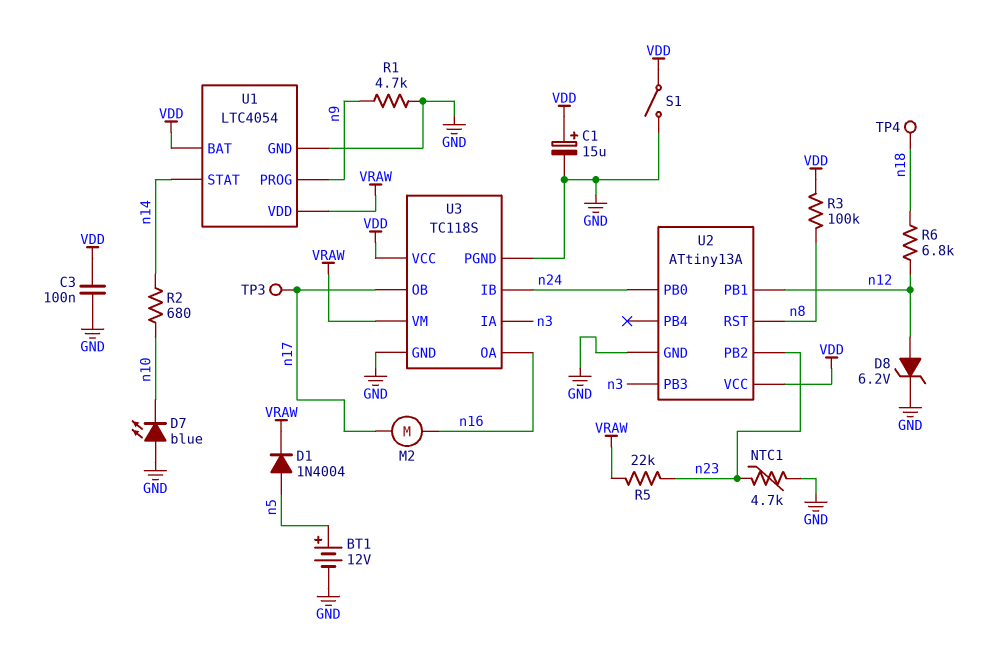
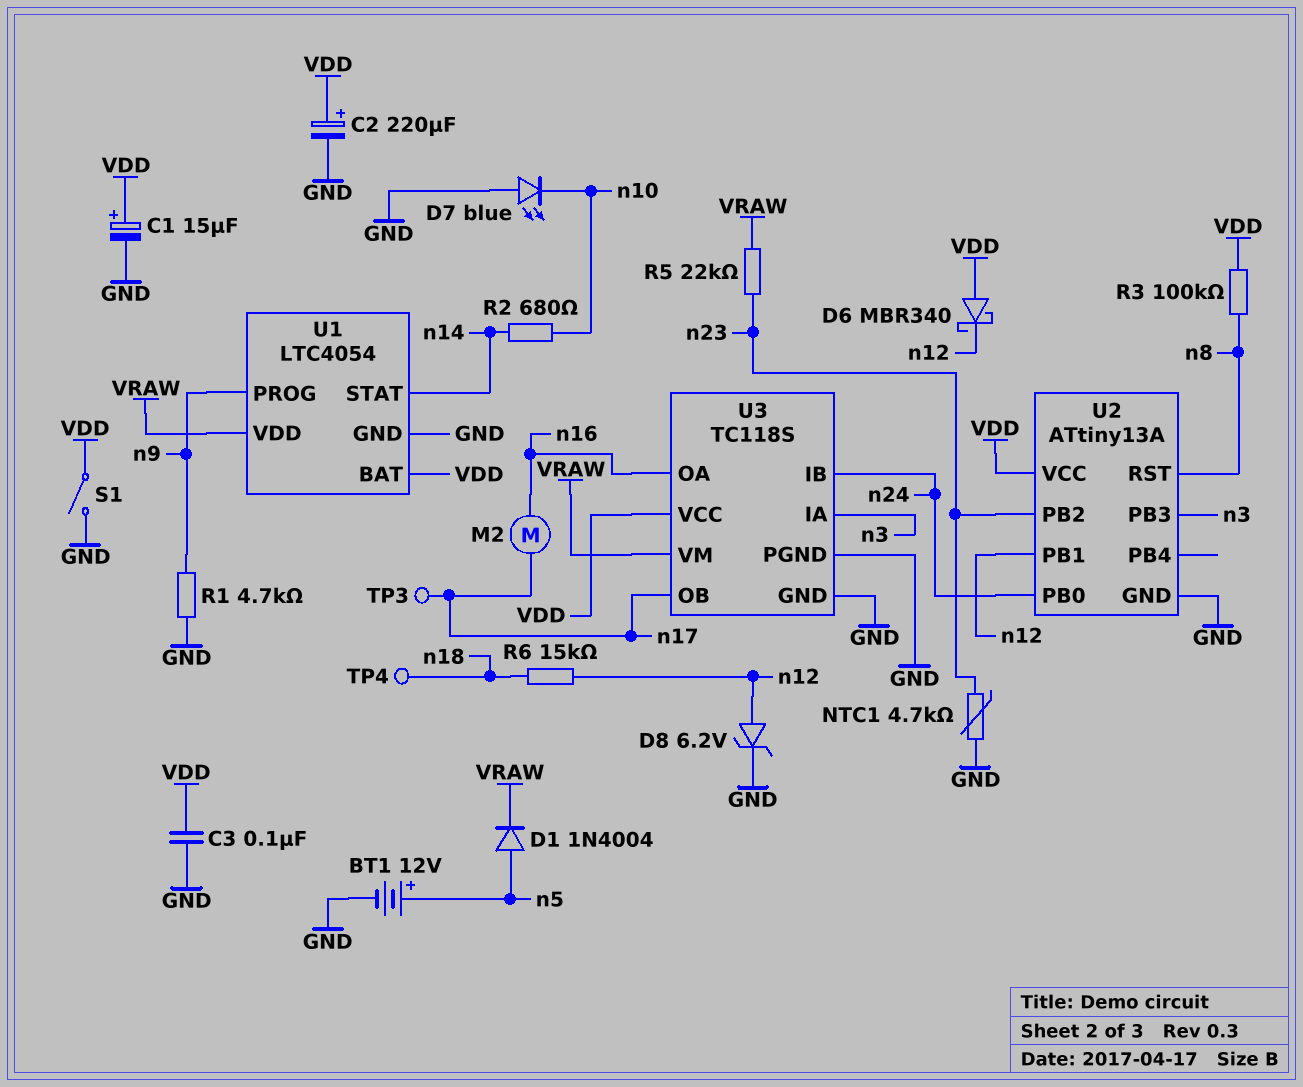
C2: none -> 220uF (plus VDD, minus GND)
D6: none -> schottky MBR340 (A VDD, K n12)
R6: 6.8k (n12, n18) -> 15k (n12, n18)

